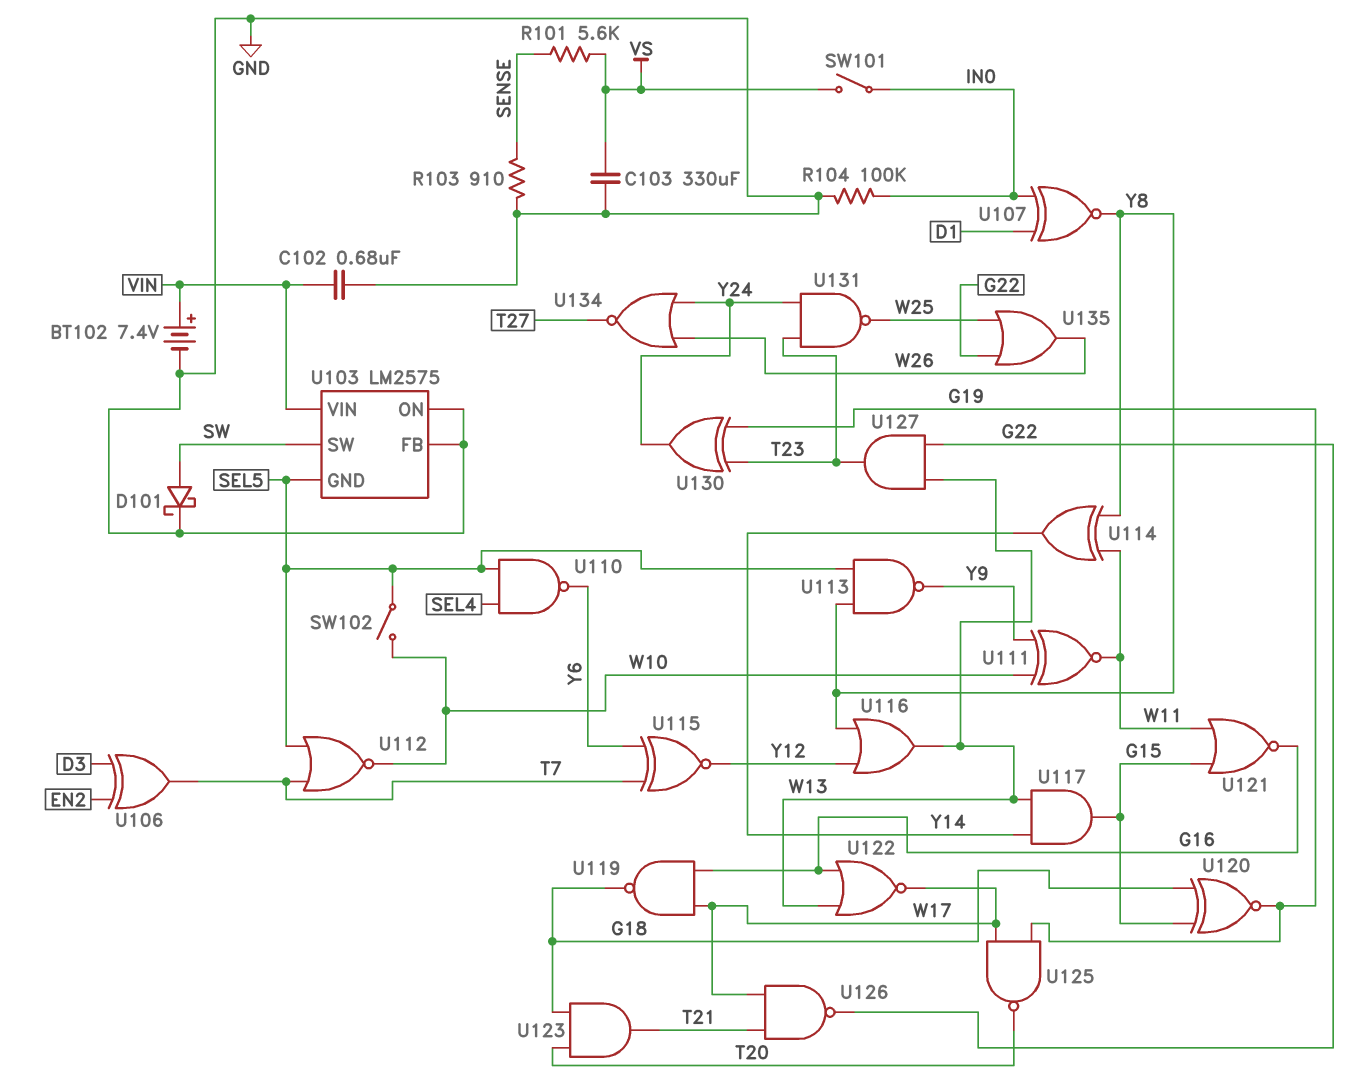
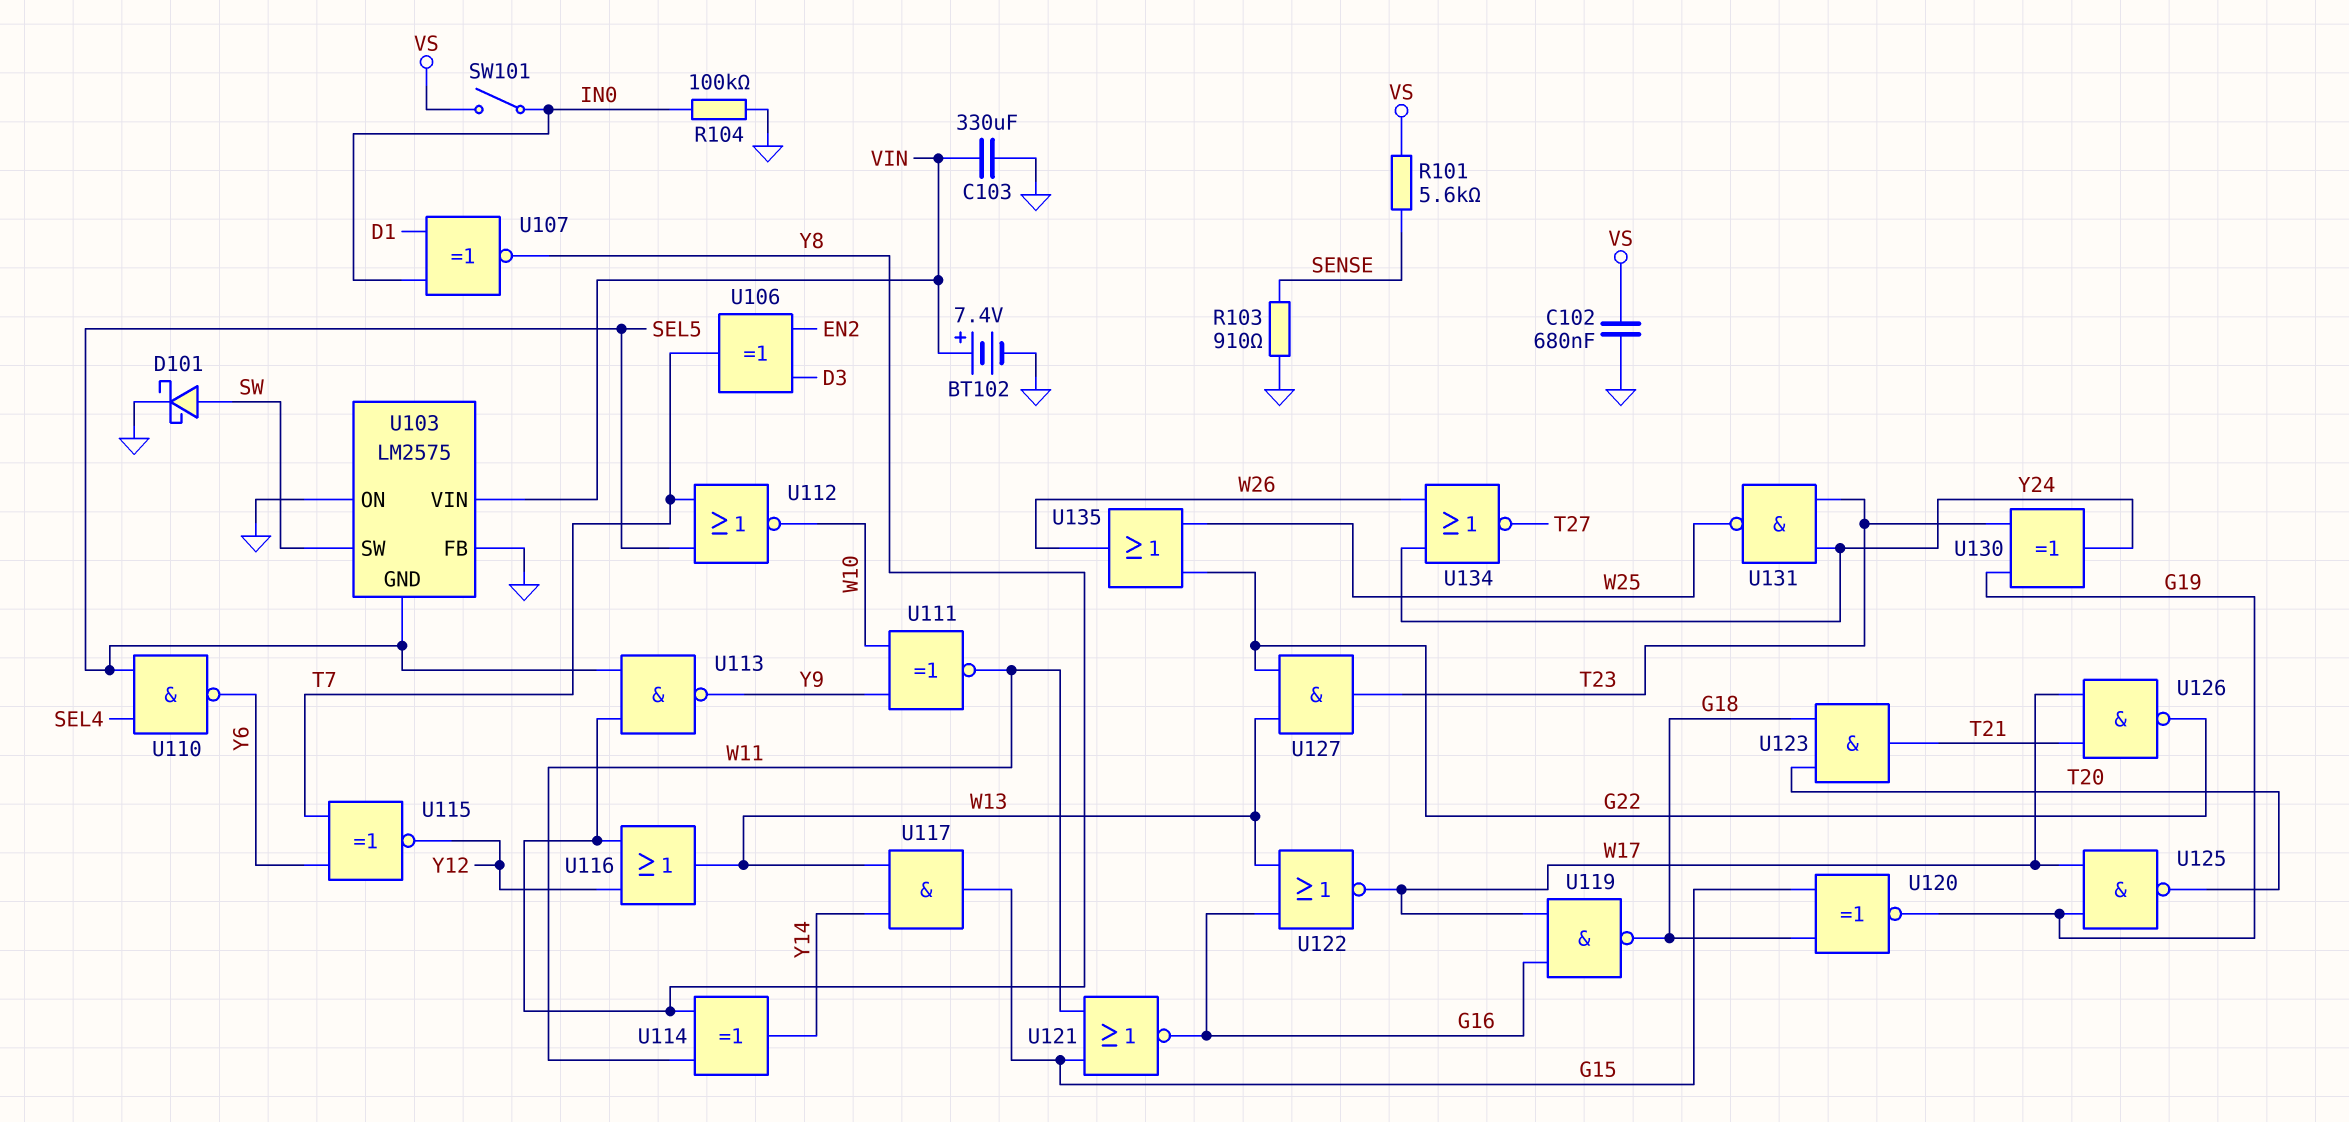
C102: 680nF (GND, VIN) -> 680nF (GND, VS)
C103: 330uF (GND, VS) -> 330uF (GND, VIN)
SW102: switch (SEL5, W10) -> none

